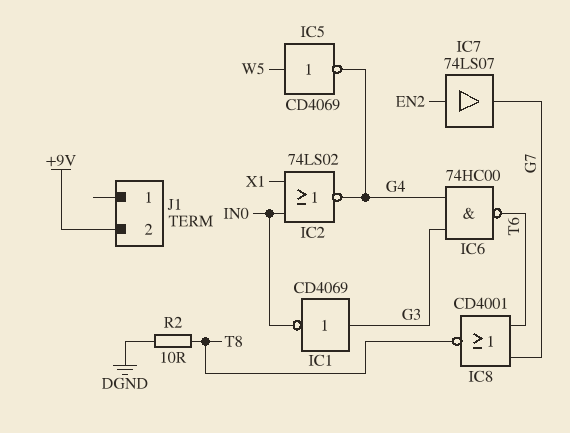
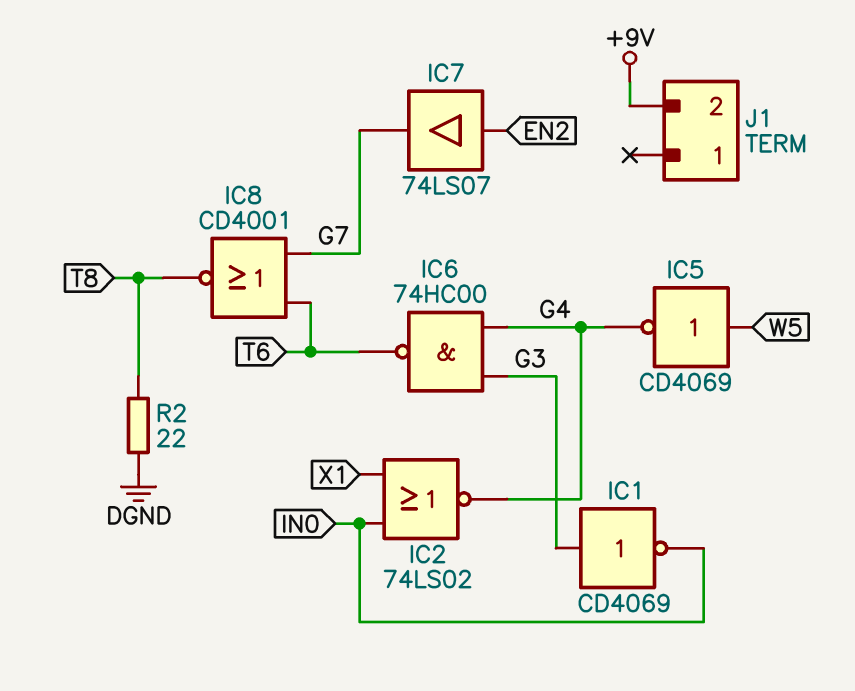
R2: 10 (DGND, T8) -> 22 (DGND, T8)

